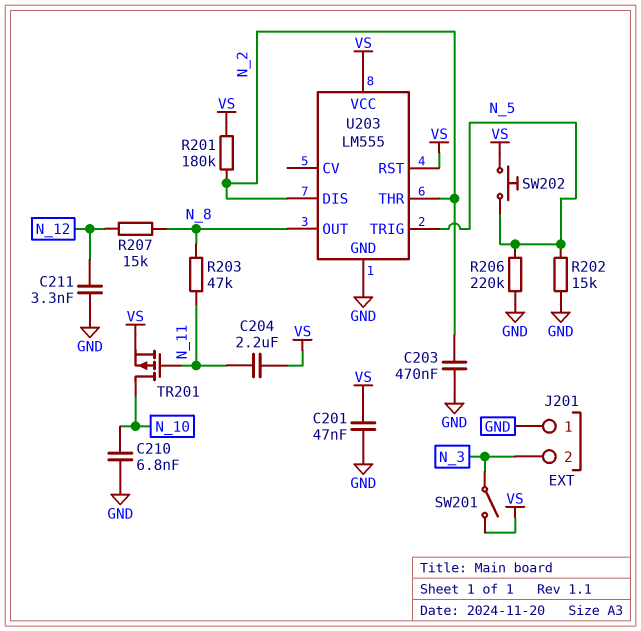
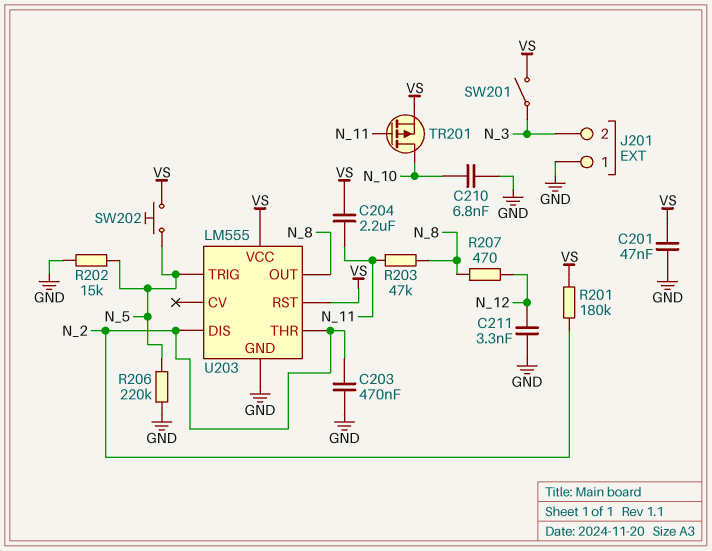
R207: 15k (N_8, N_12) -> 470 (N_8, N_12)

